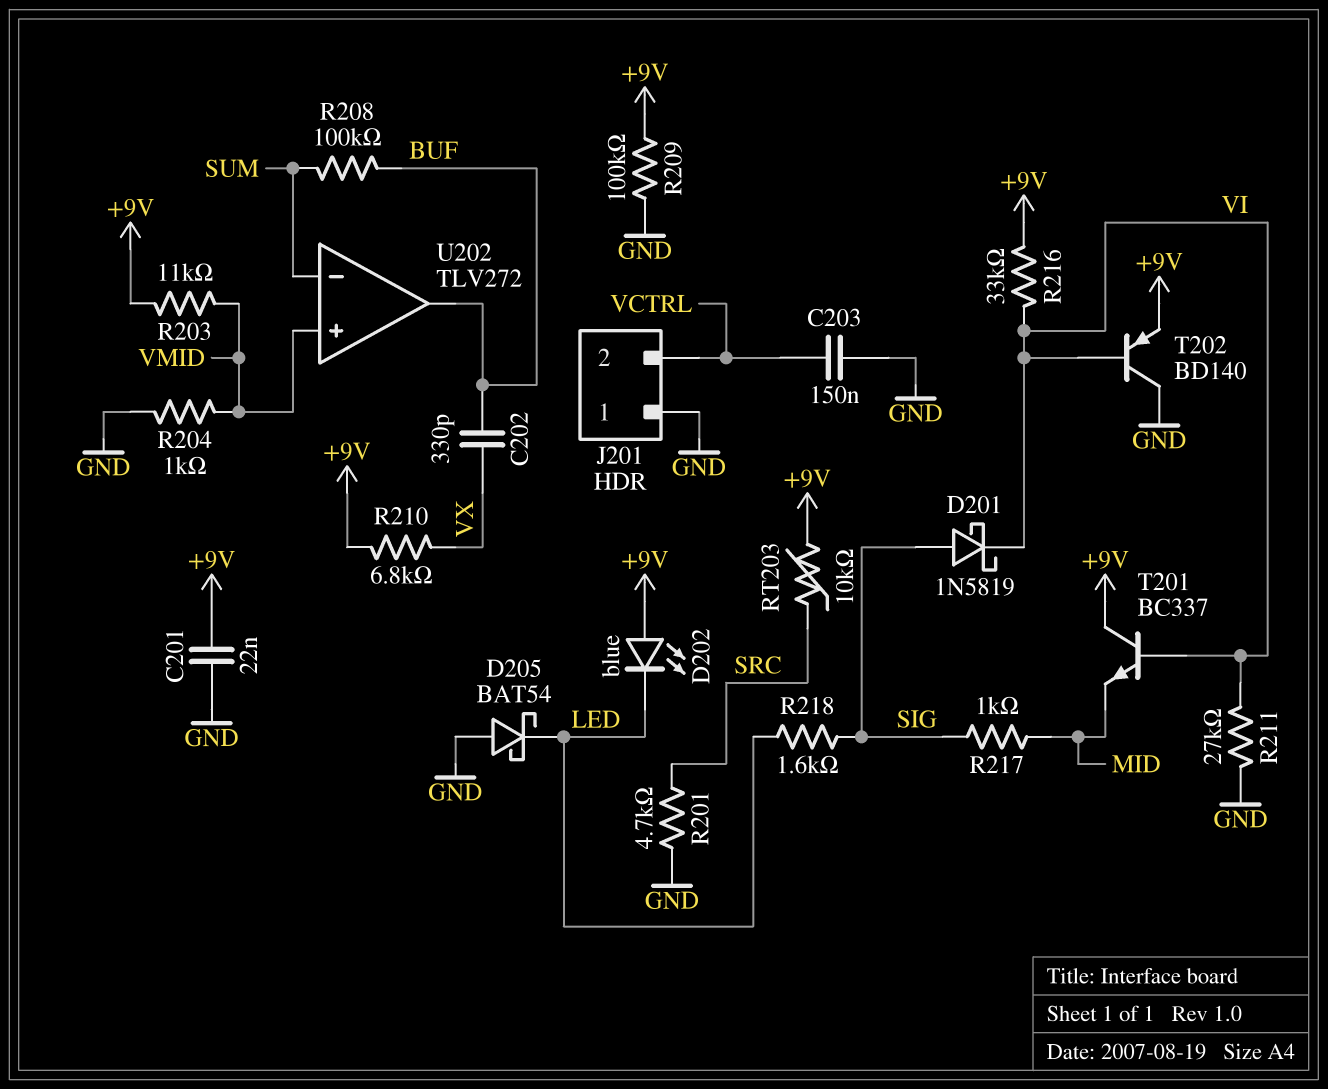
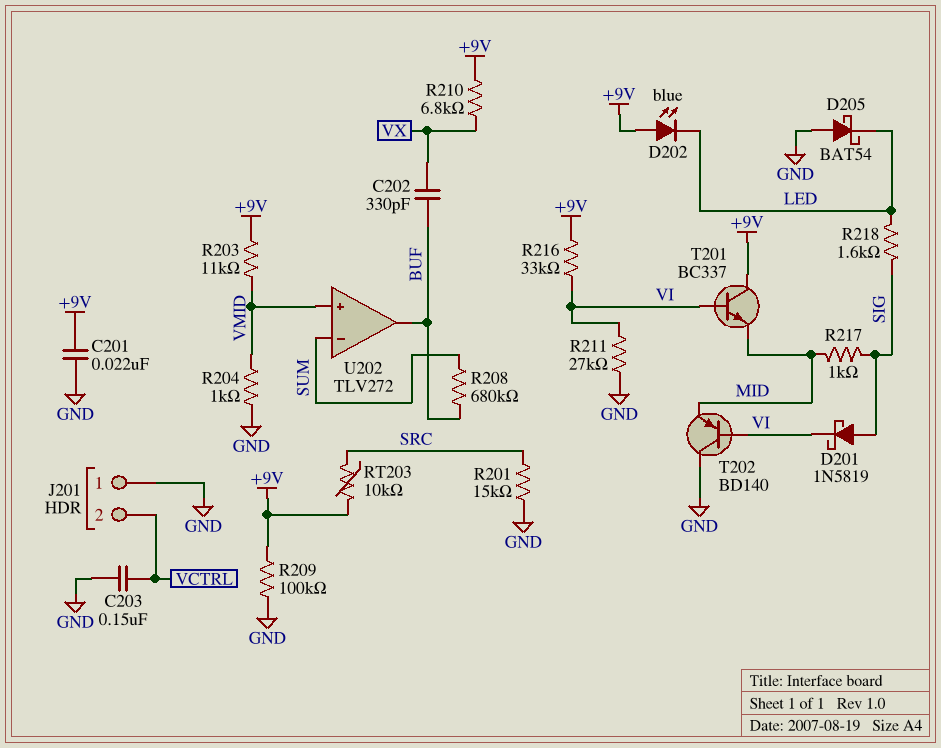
R201: 4.7k (GND, SRC) -> 15k (GND, SRC)
R208: 100k (BUF, SUM) -> 680k (BUF, SUM)
T202: PNP BD140 (B VI, C GND, E +9V) -> PNP BD140 (B VI, C GND, E MID)

